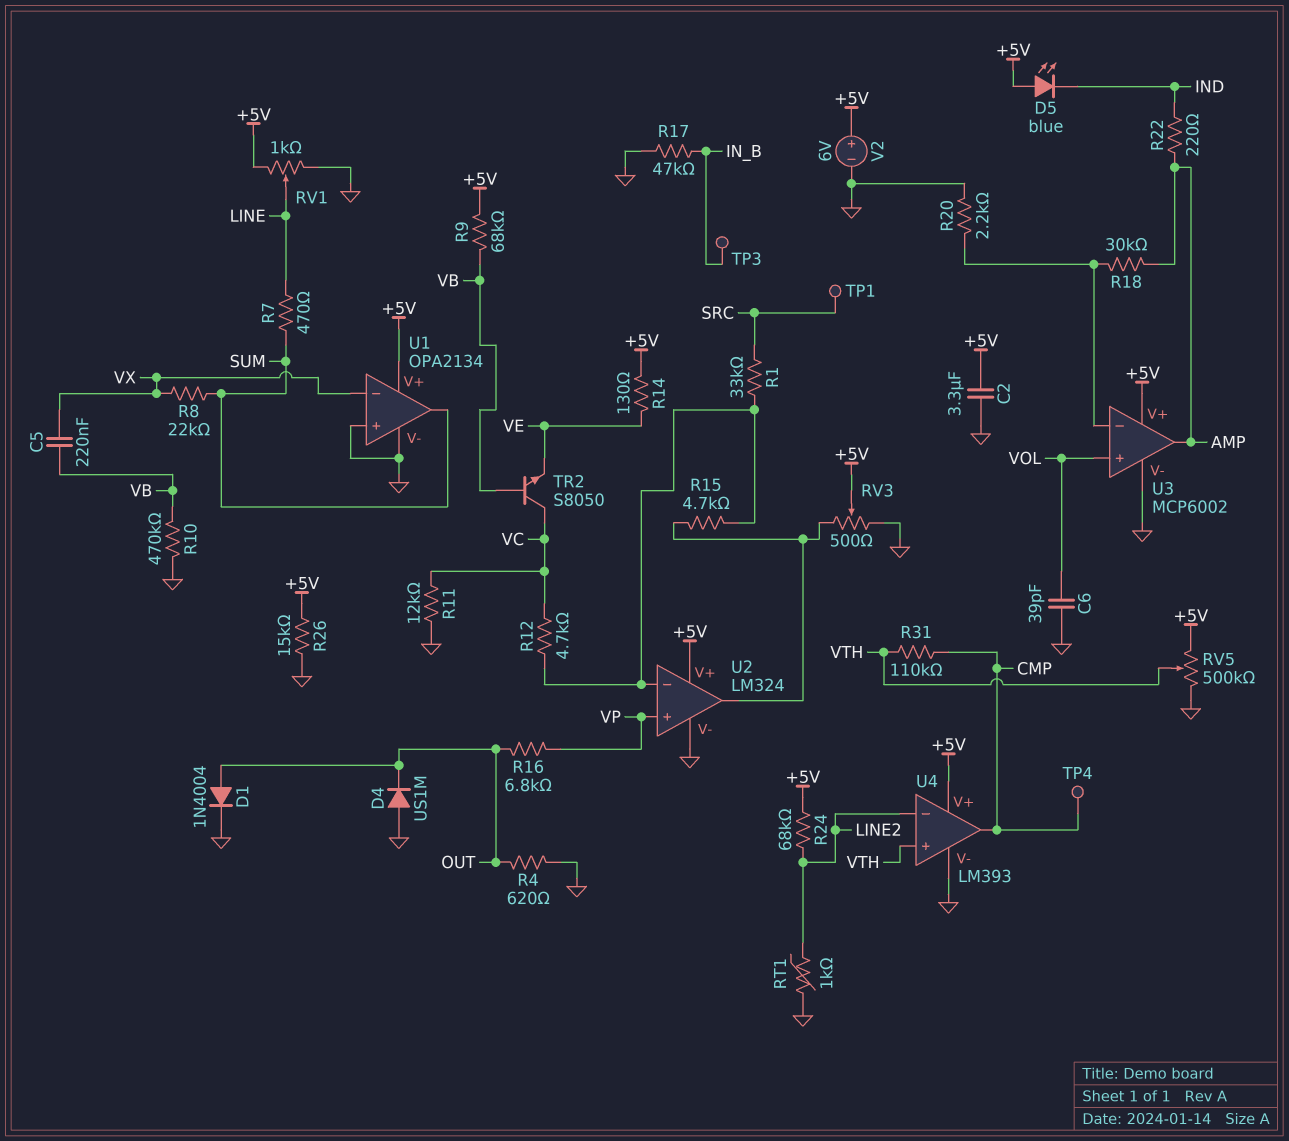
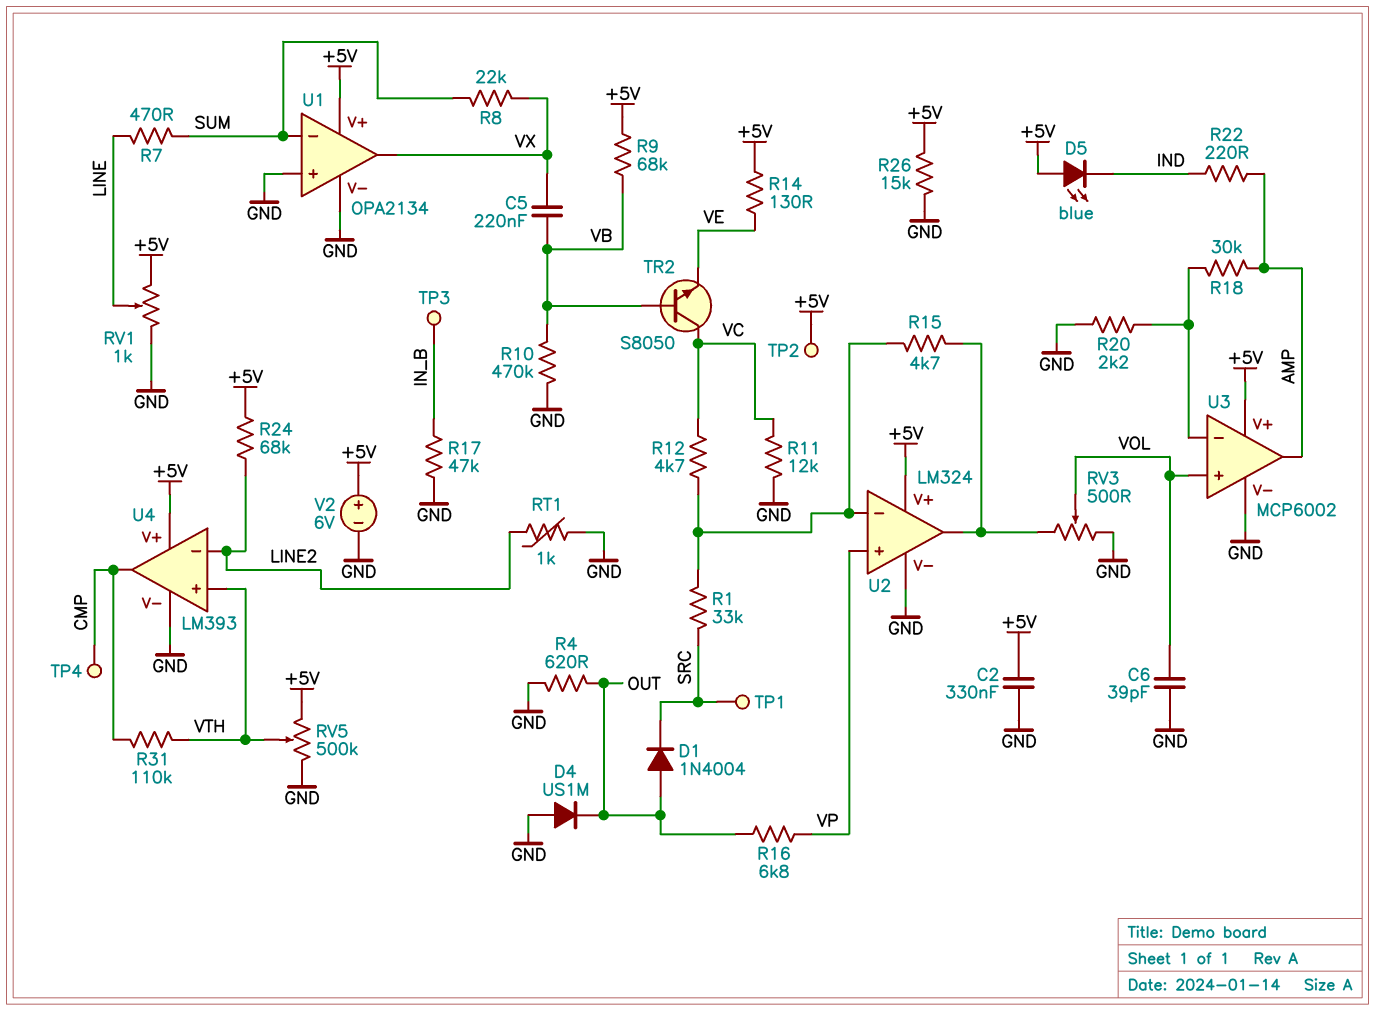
C2: 3.3uF (+5V, GND) -> 330nF (+5V, GND)
D1: diode 1N4004 (A OUT, K GND) -> diode 1N4004 (A OUT, K SRC)
RV3: 500 (GND, U2/out, wiper +5V) -> 500 (GND, U2/out, wiper VOL)
TP2: none -> test point (+5V)
U1 pin in-: VX -> SUM
U1 pin out: SUM -> VX

